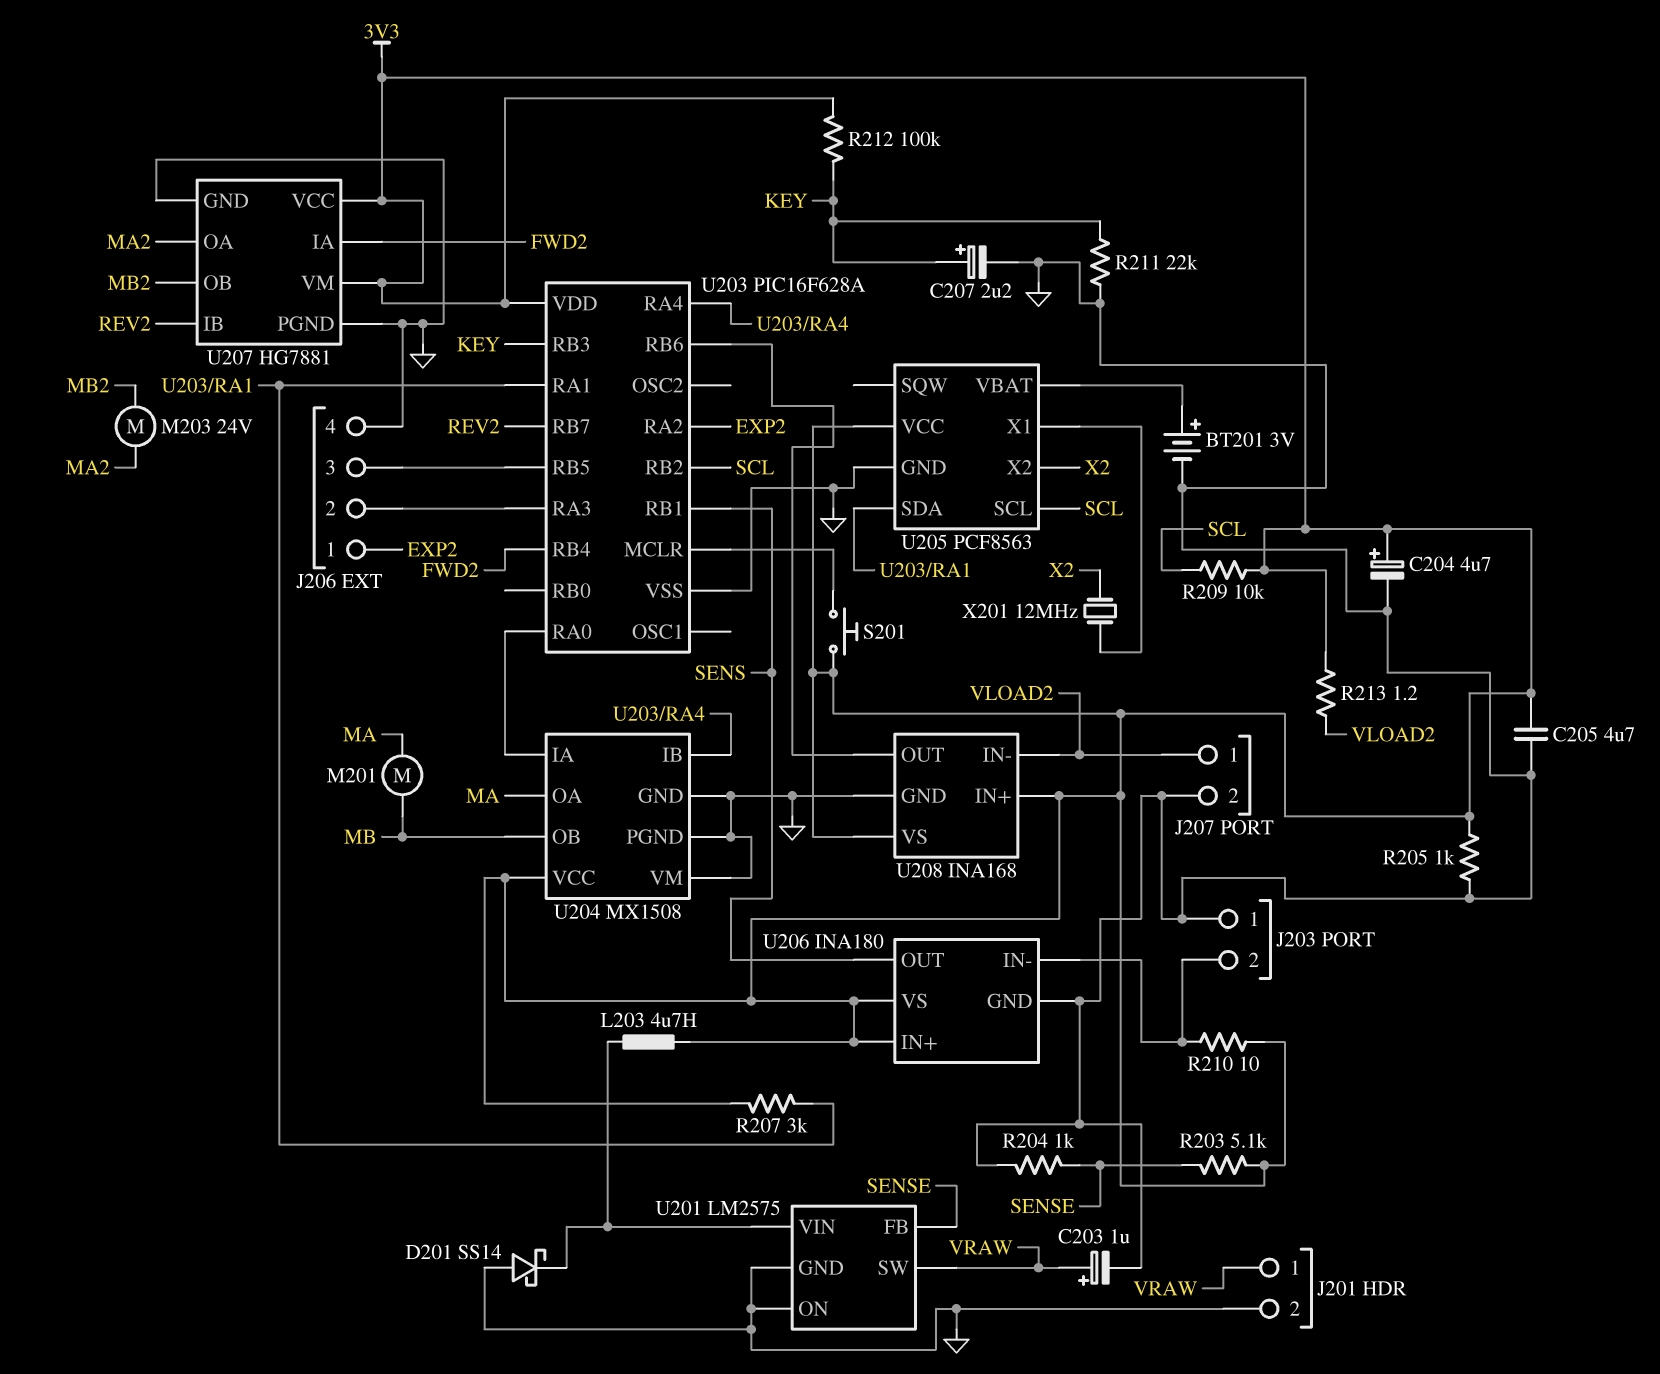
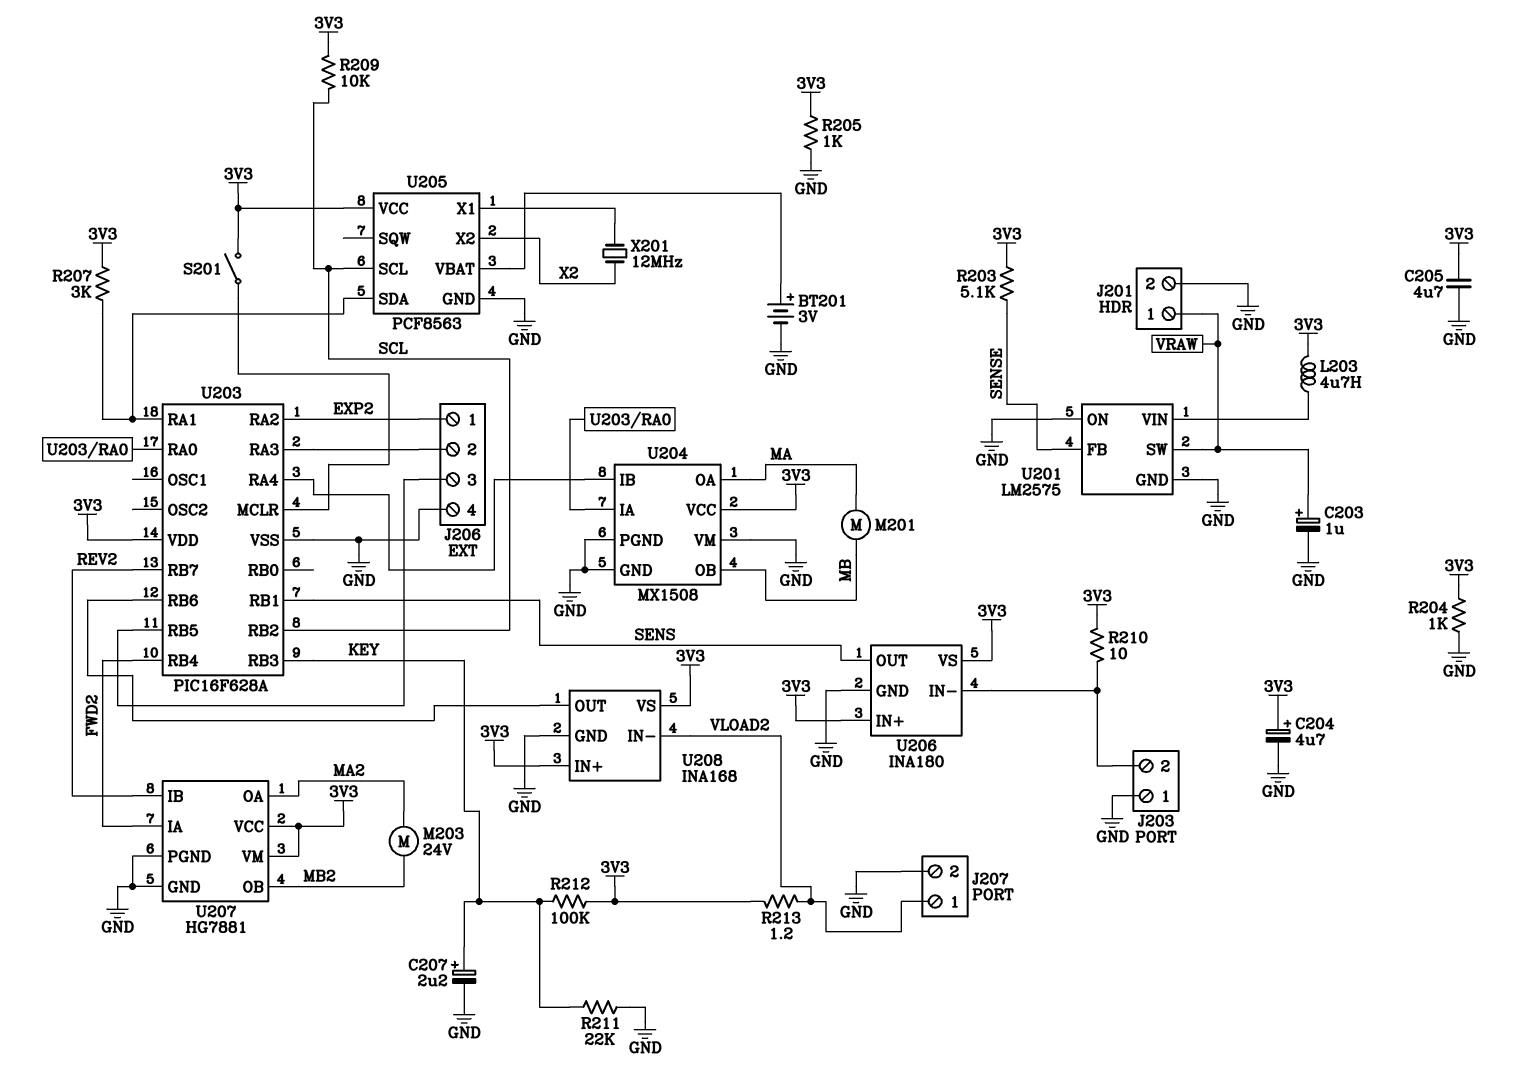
D201: schottky SS14 (A GND, K U201/VIN) -> none
R204: 1k (GND, SENSE) -> 1k (3V3, GND)
S201: button (3V3, U203/MCLR) -> switch (3V3, U203/MCLR)

